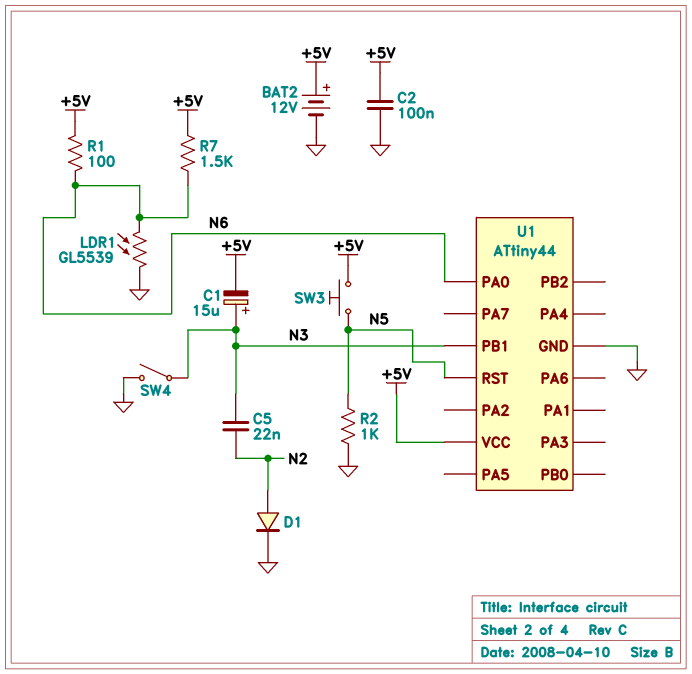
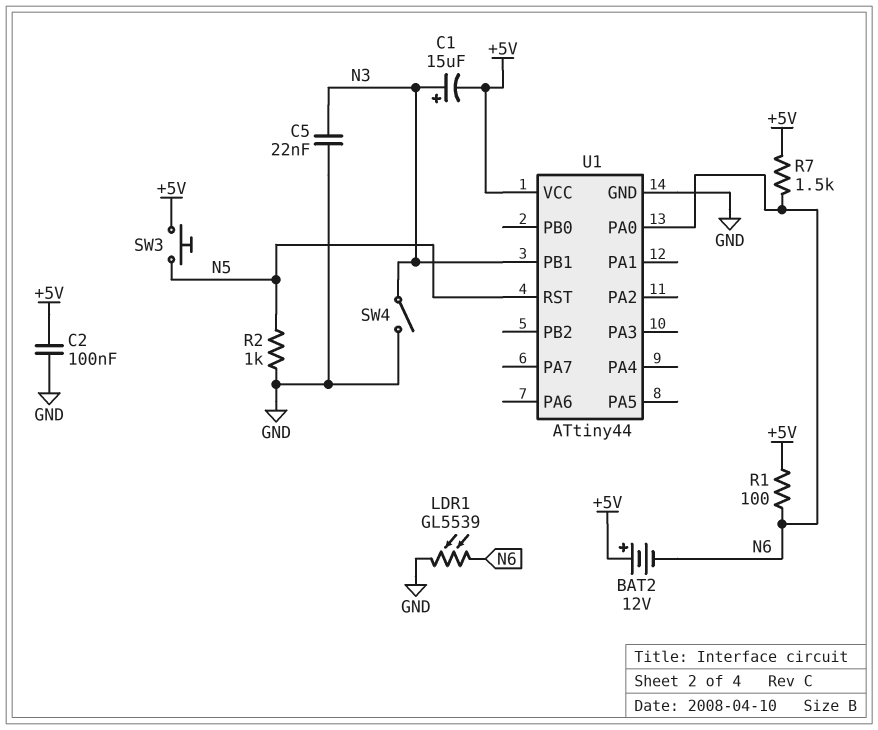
BAT2: 12V (plus +5V, minus GND) -> 12V (plus +5V, minus N6)
C5: 22nF (N2, N3) -> 22nF (GND, N3)
D1: diode (A N2, K GND) -> none

